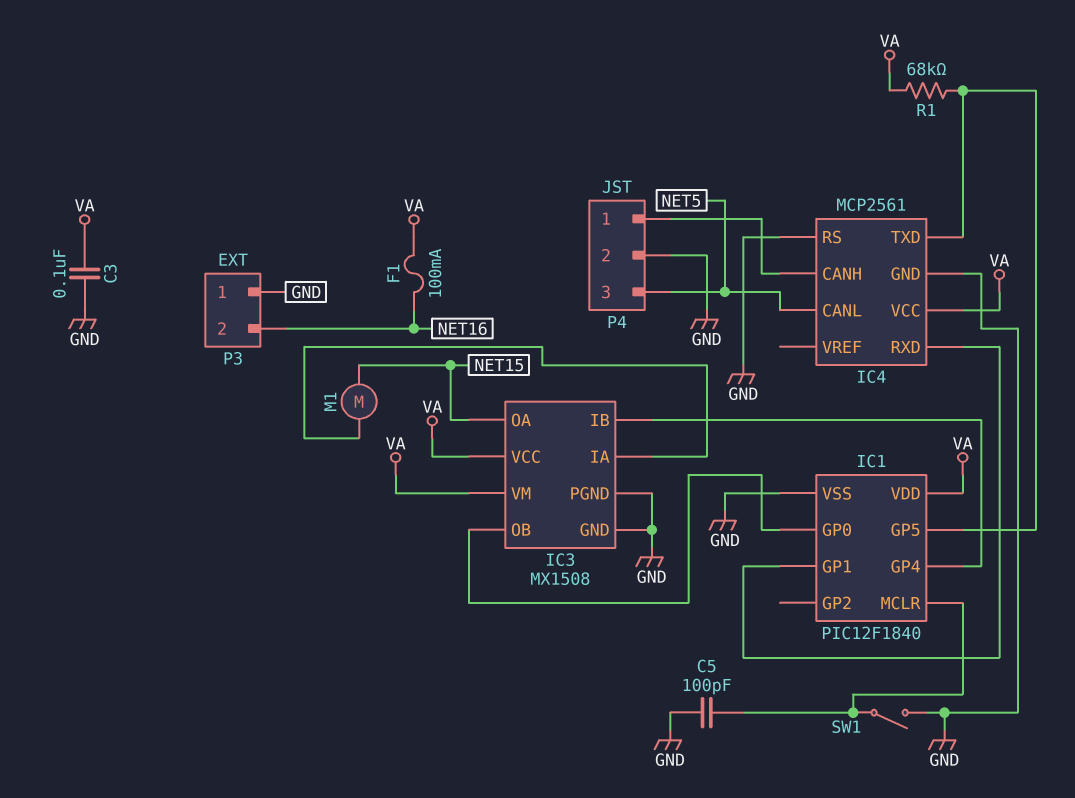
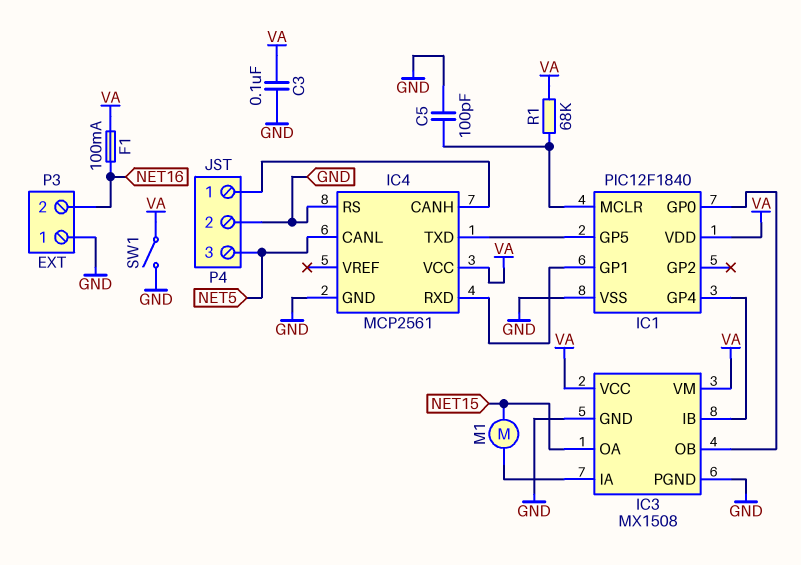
R1: 68k (IC1/GP5, VA) -> 68k (IC1/MCLR, VA)
SW1: switch (GND, IC1/MCLR) -> switch (GND, VA)

